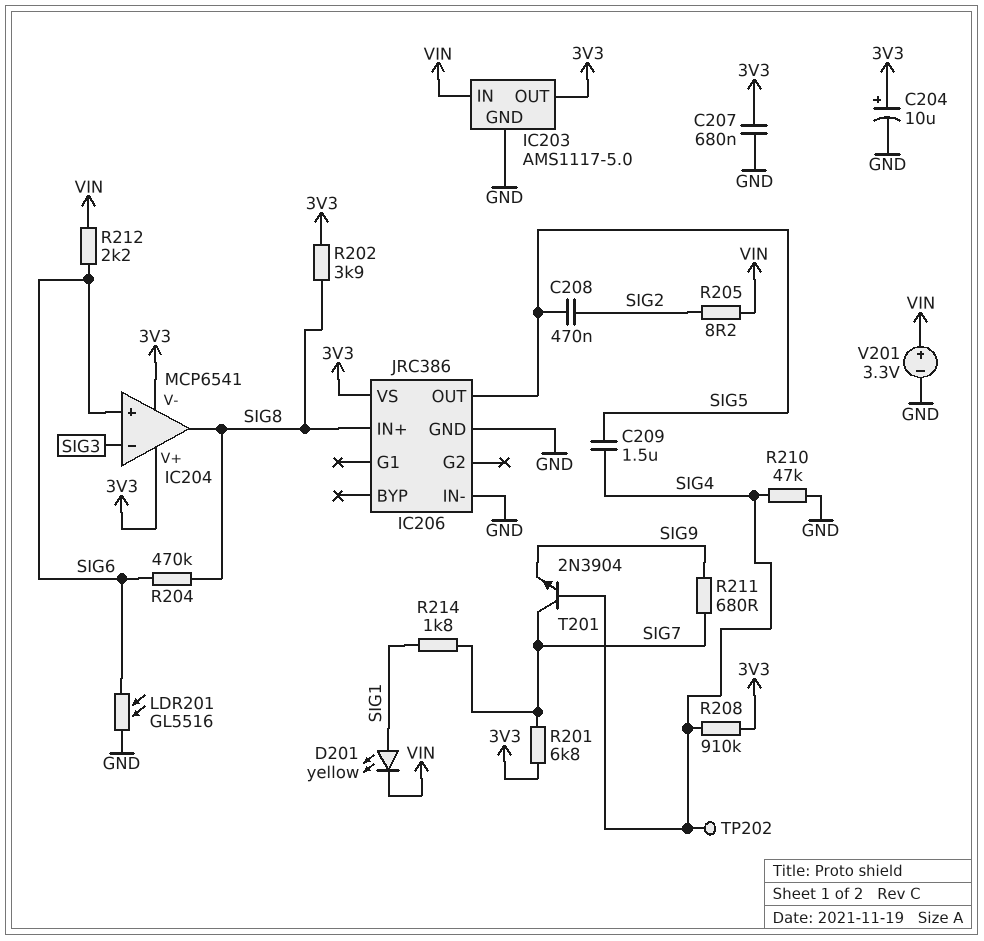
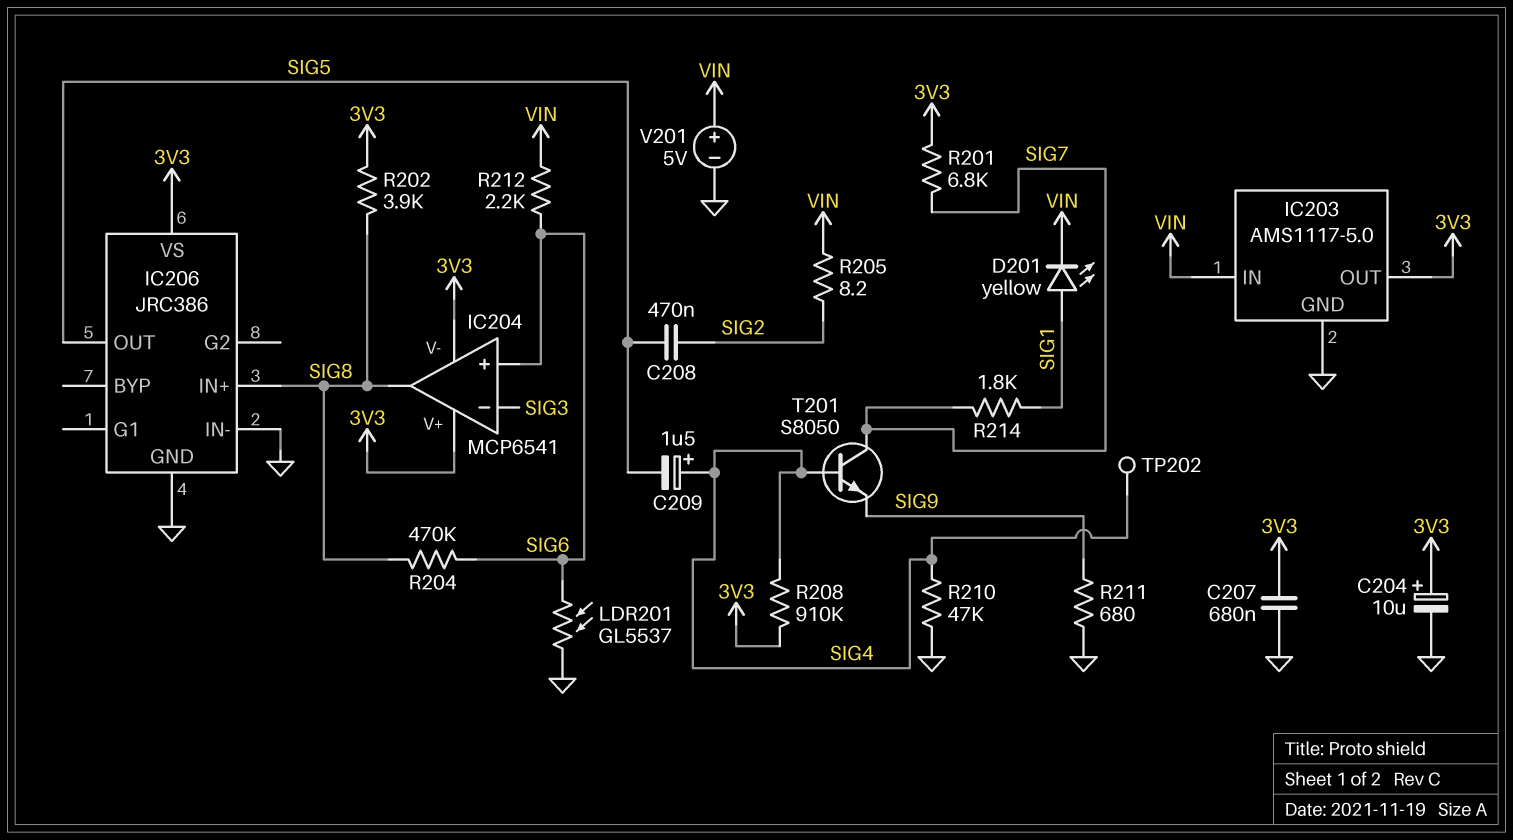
C209: 1.5uF (SIG4, SIG5) -> 1.5uF (plus SIG4, minus SIG5)
LDR201: GL5516 (GND, SIG6) -> GL5537 (GND, SIG6)
R211: 680 (SIG7, SIG9) -> 680 (GND, SIG9)
T201: NPN 2N3904 (B SIG4, C SIG7, E SIG9) -> NPN S8050 (B SIG4, C SIG7, E SIG9)
V201: 3.3V (plus VIN, minus GND) -> 5V (plus VIN, minus GND)

